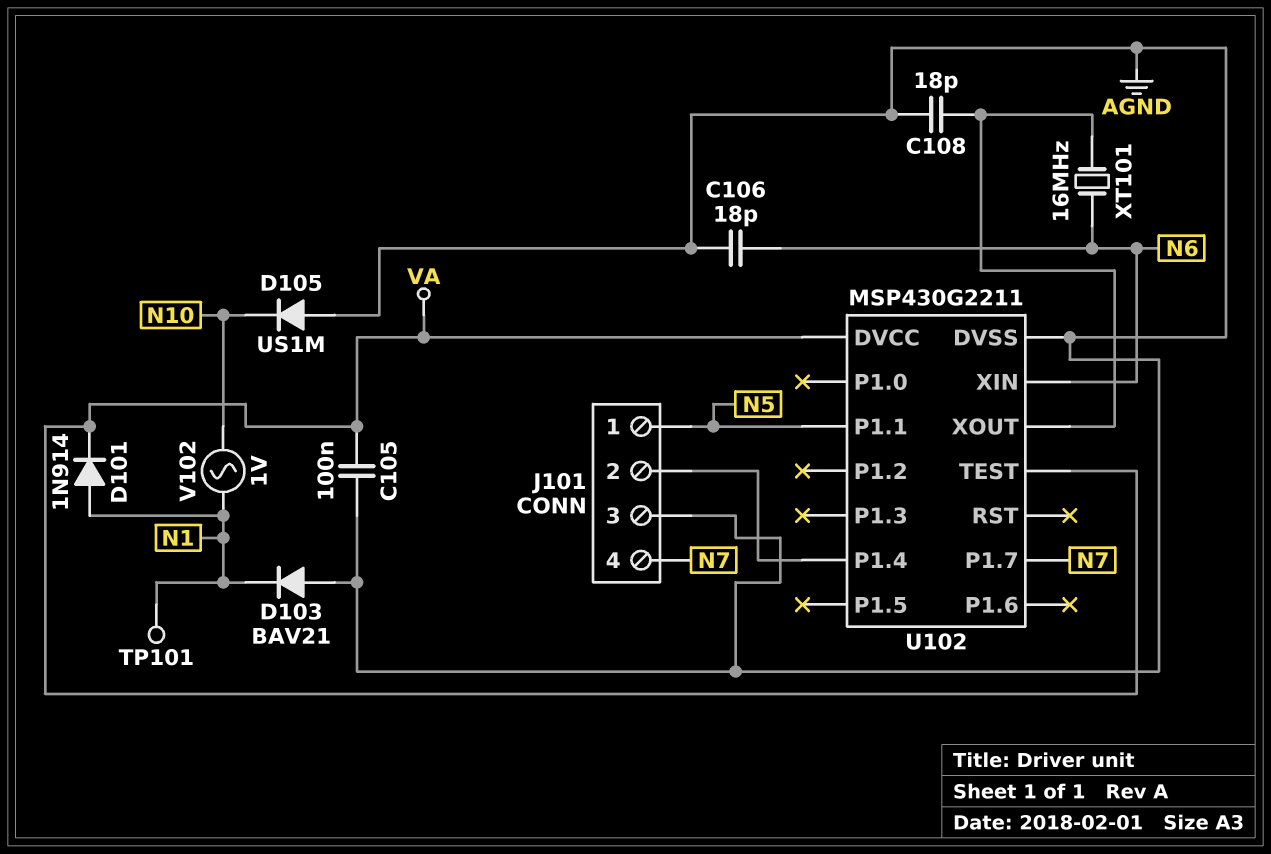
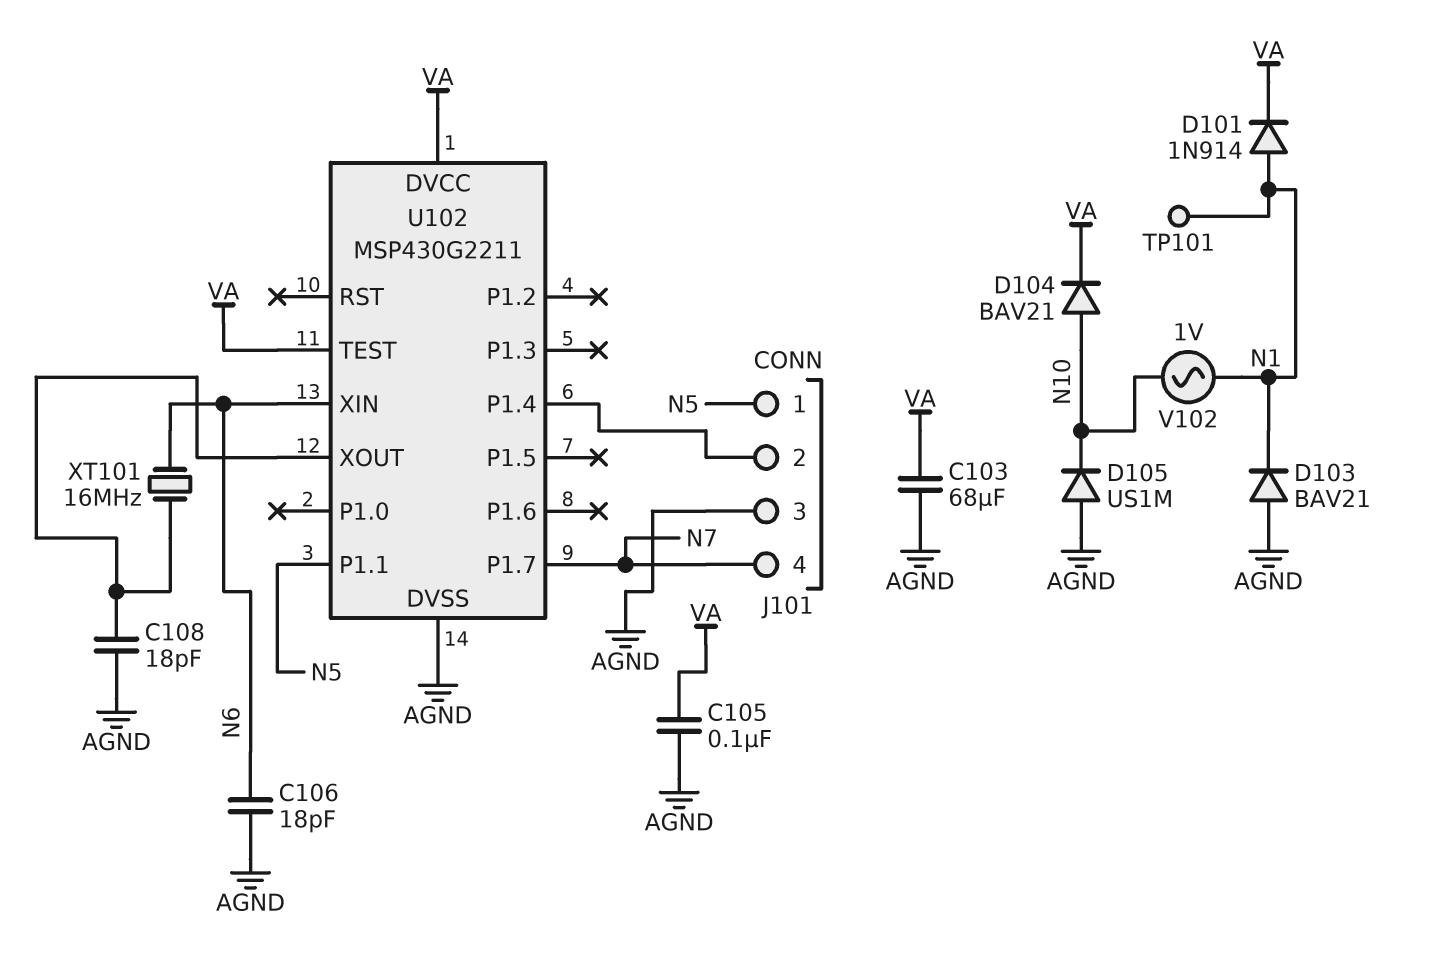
C103: none -> 68uF (AGND, VA)
D104: none -> diode BAV21 (A N10, K VA)

